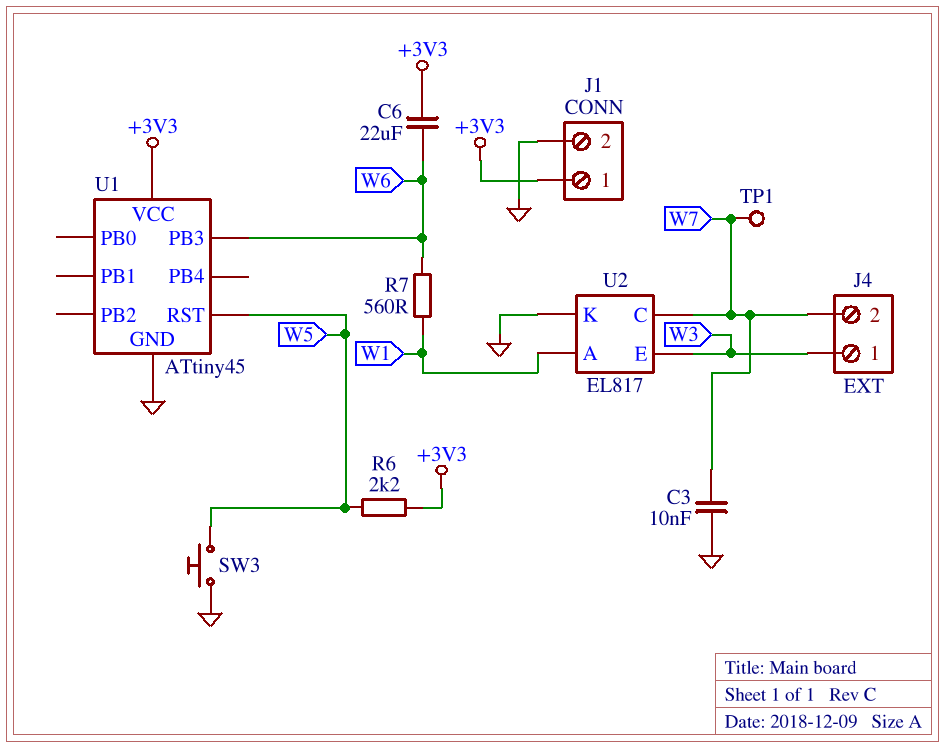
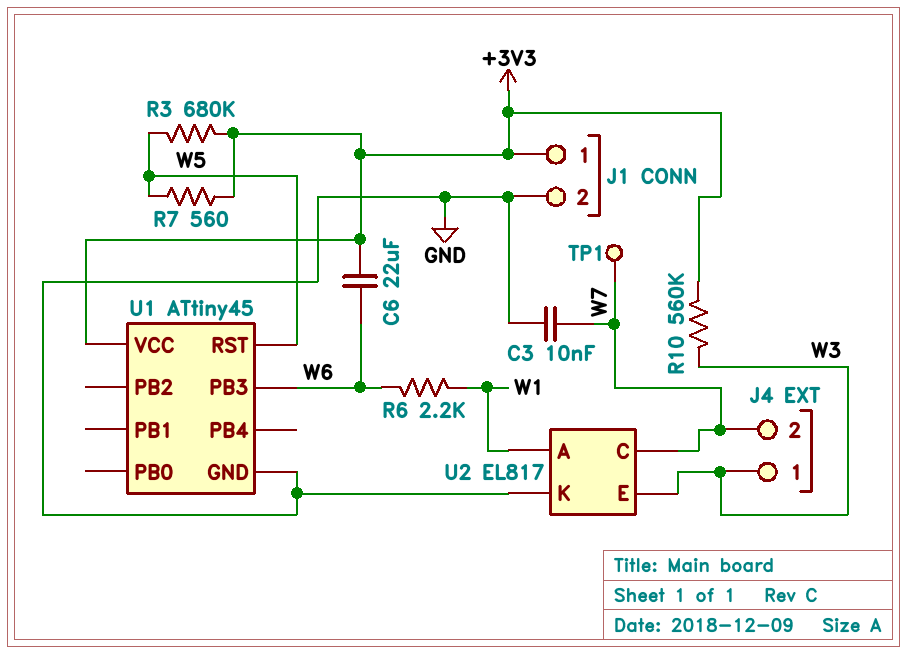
R3: none -> 680k (+3V3, W5)
R6: 2.2k (+3V3, W5) -> 2.2k (W1, W6)
R7: 560 (W1, W6) -> 560 (+3V3, W5)
R10: none -> 560k (+3V3, W3)
SW3: button (GND, W5) -> none

